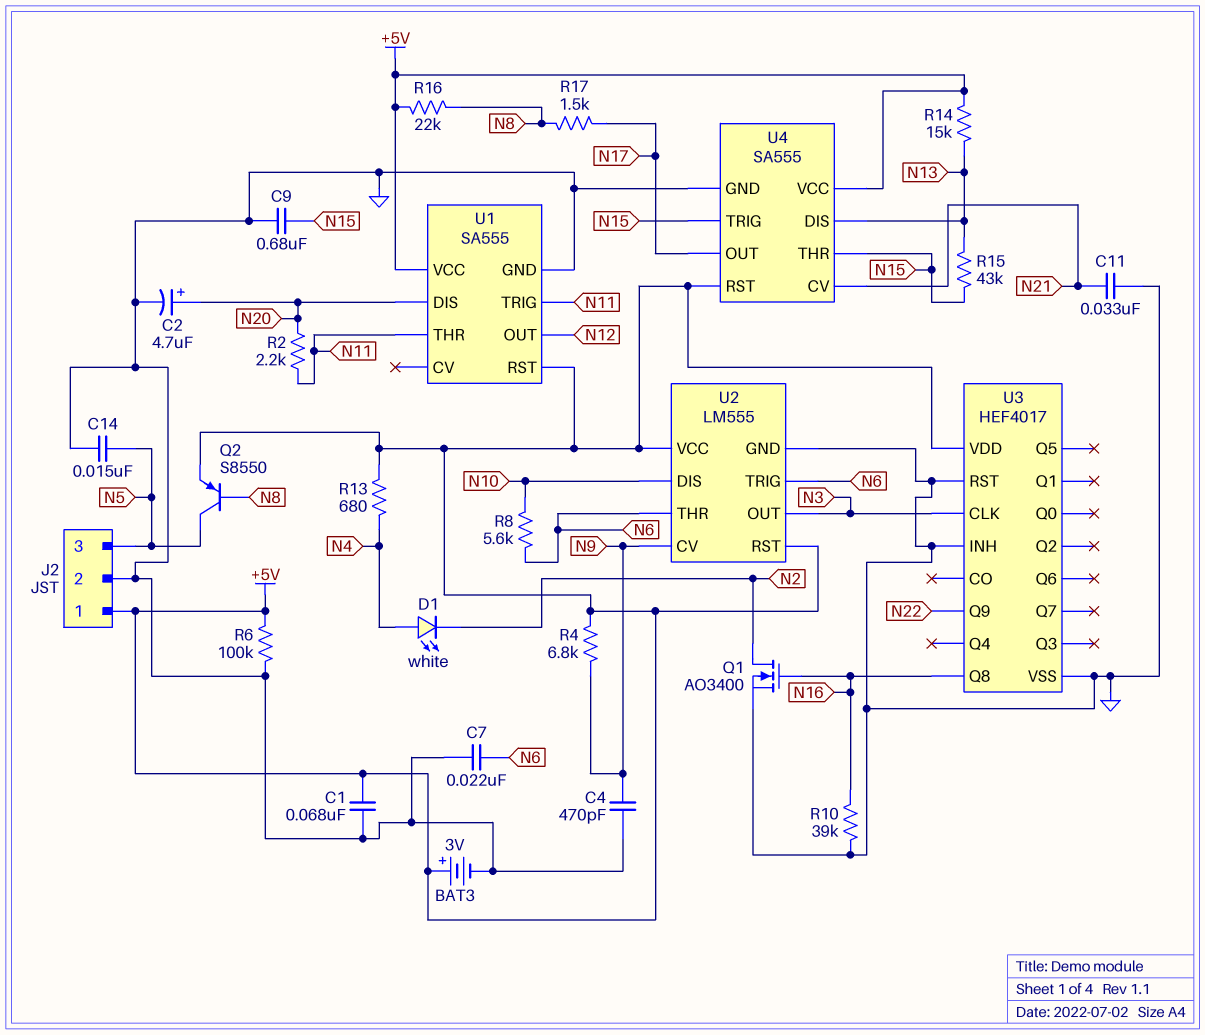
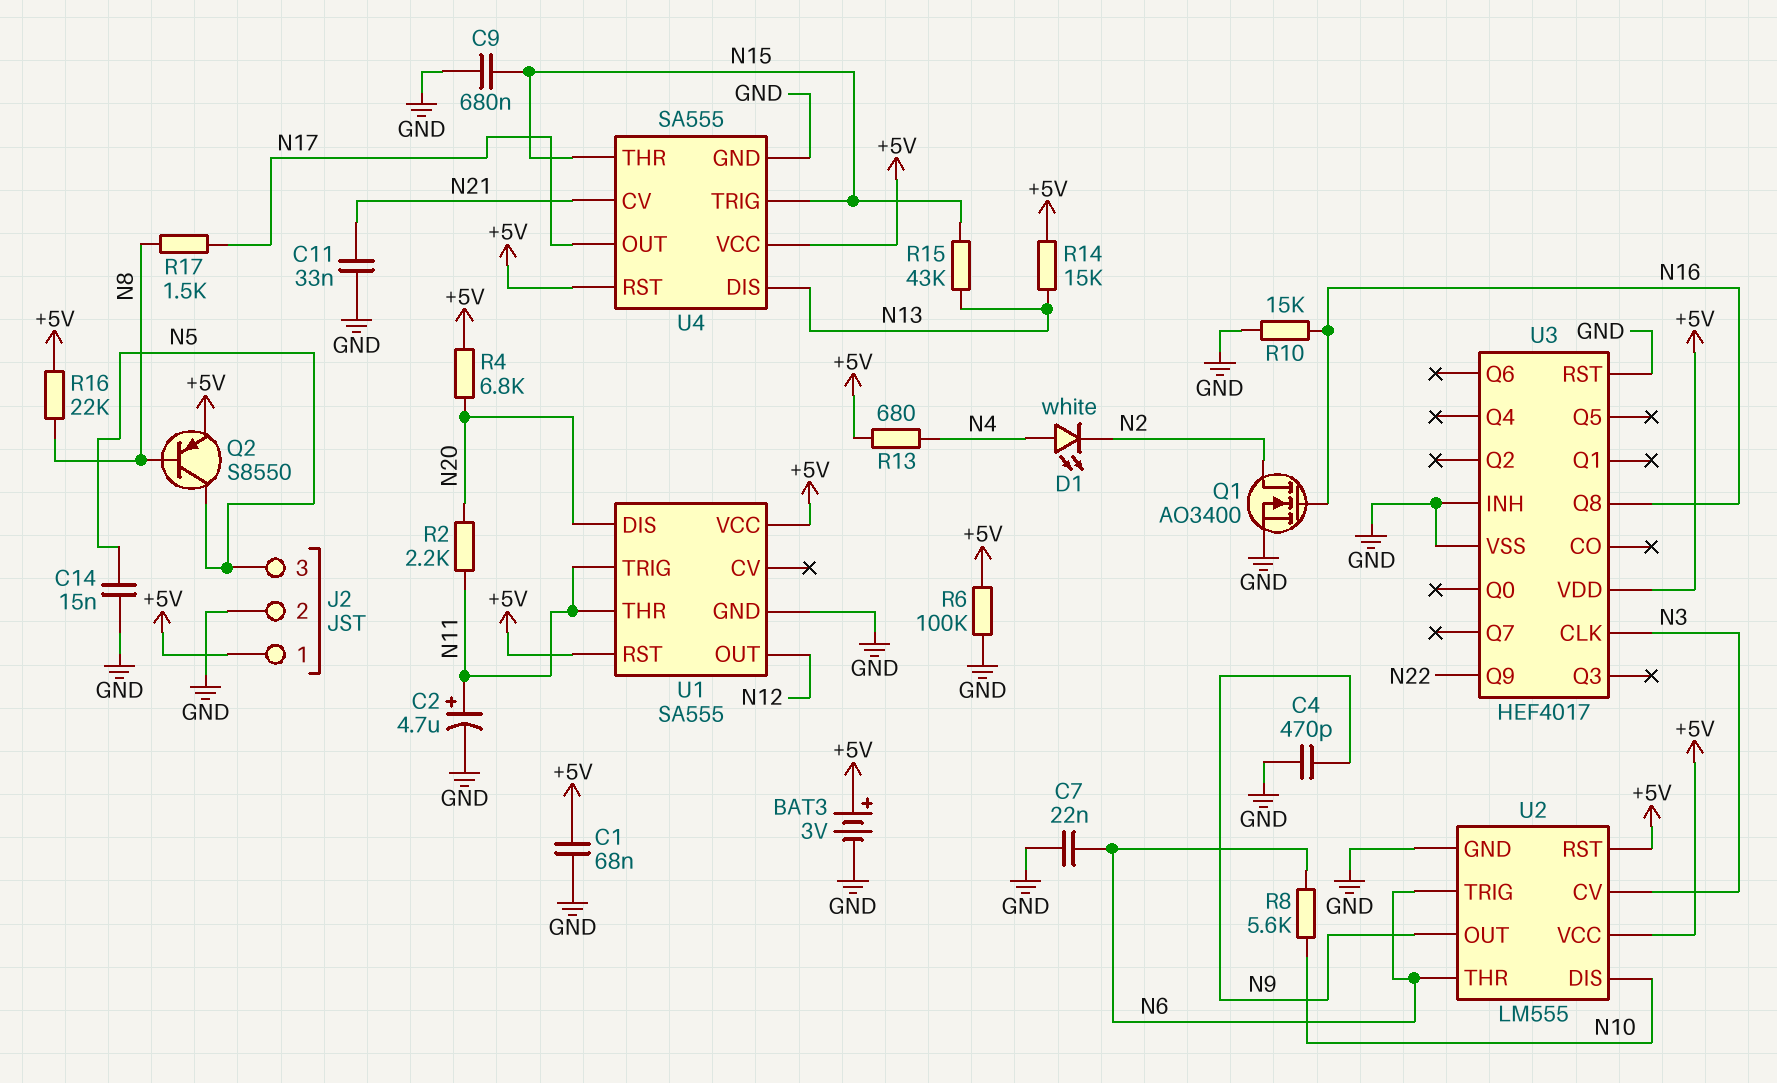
C2: 4.7uF (plus N20, minus GND) -> 4.7uF (plus N11, minus GND)
R4: 6.8k (+5V, N9) -> 6.8k (+5V, N20)
R10: 39k (GND, N16) -> 15k (GND, N16)
U2 pin CV: N9 -> N3
U2 pin OUT: N3 -> N9

